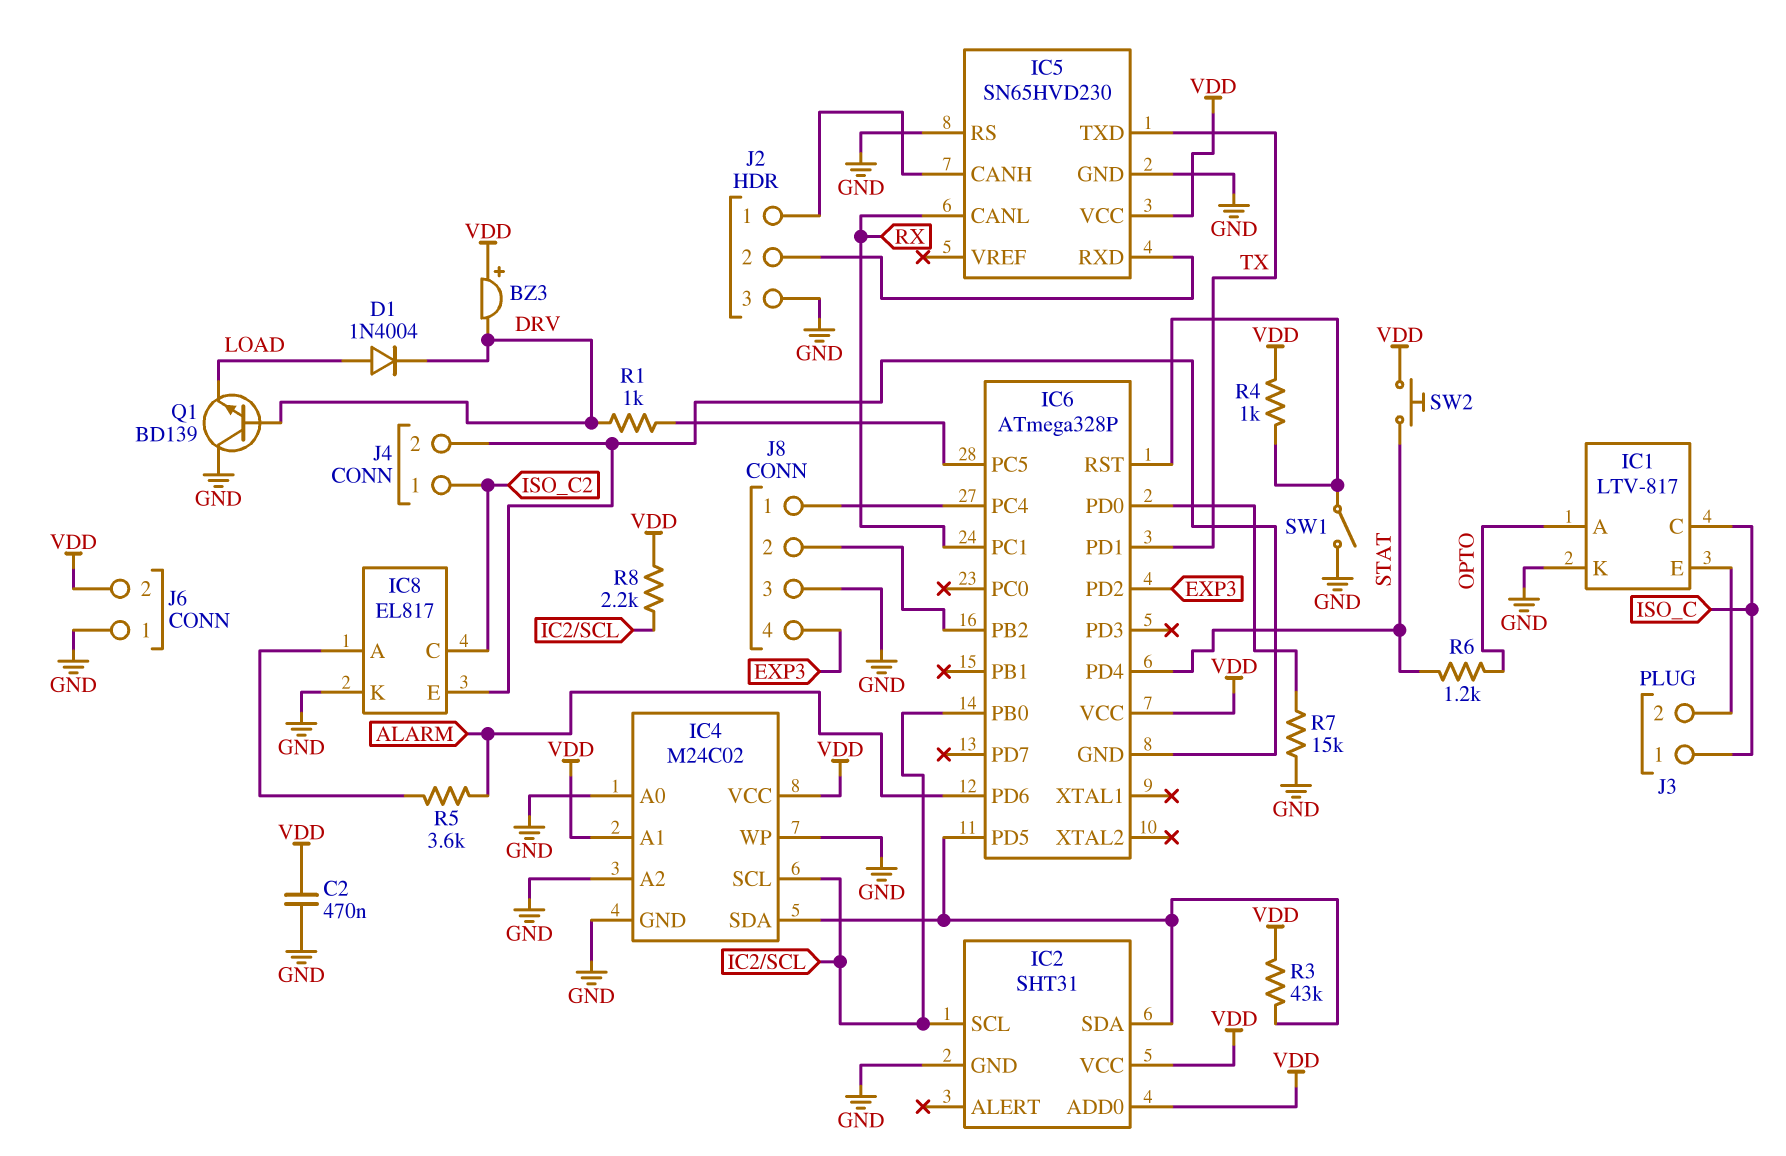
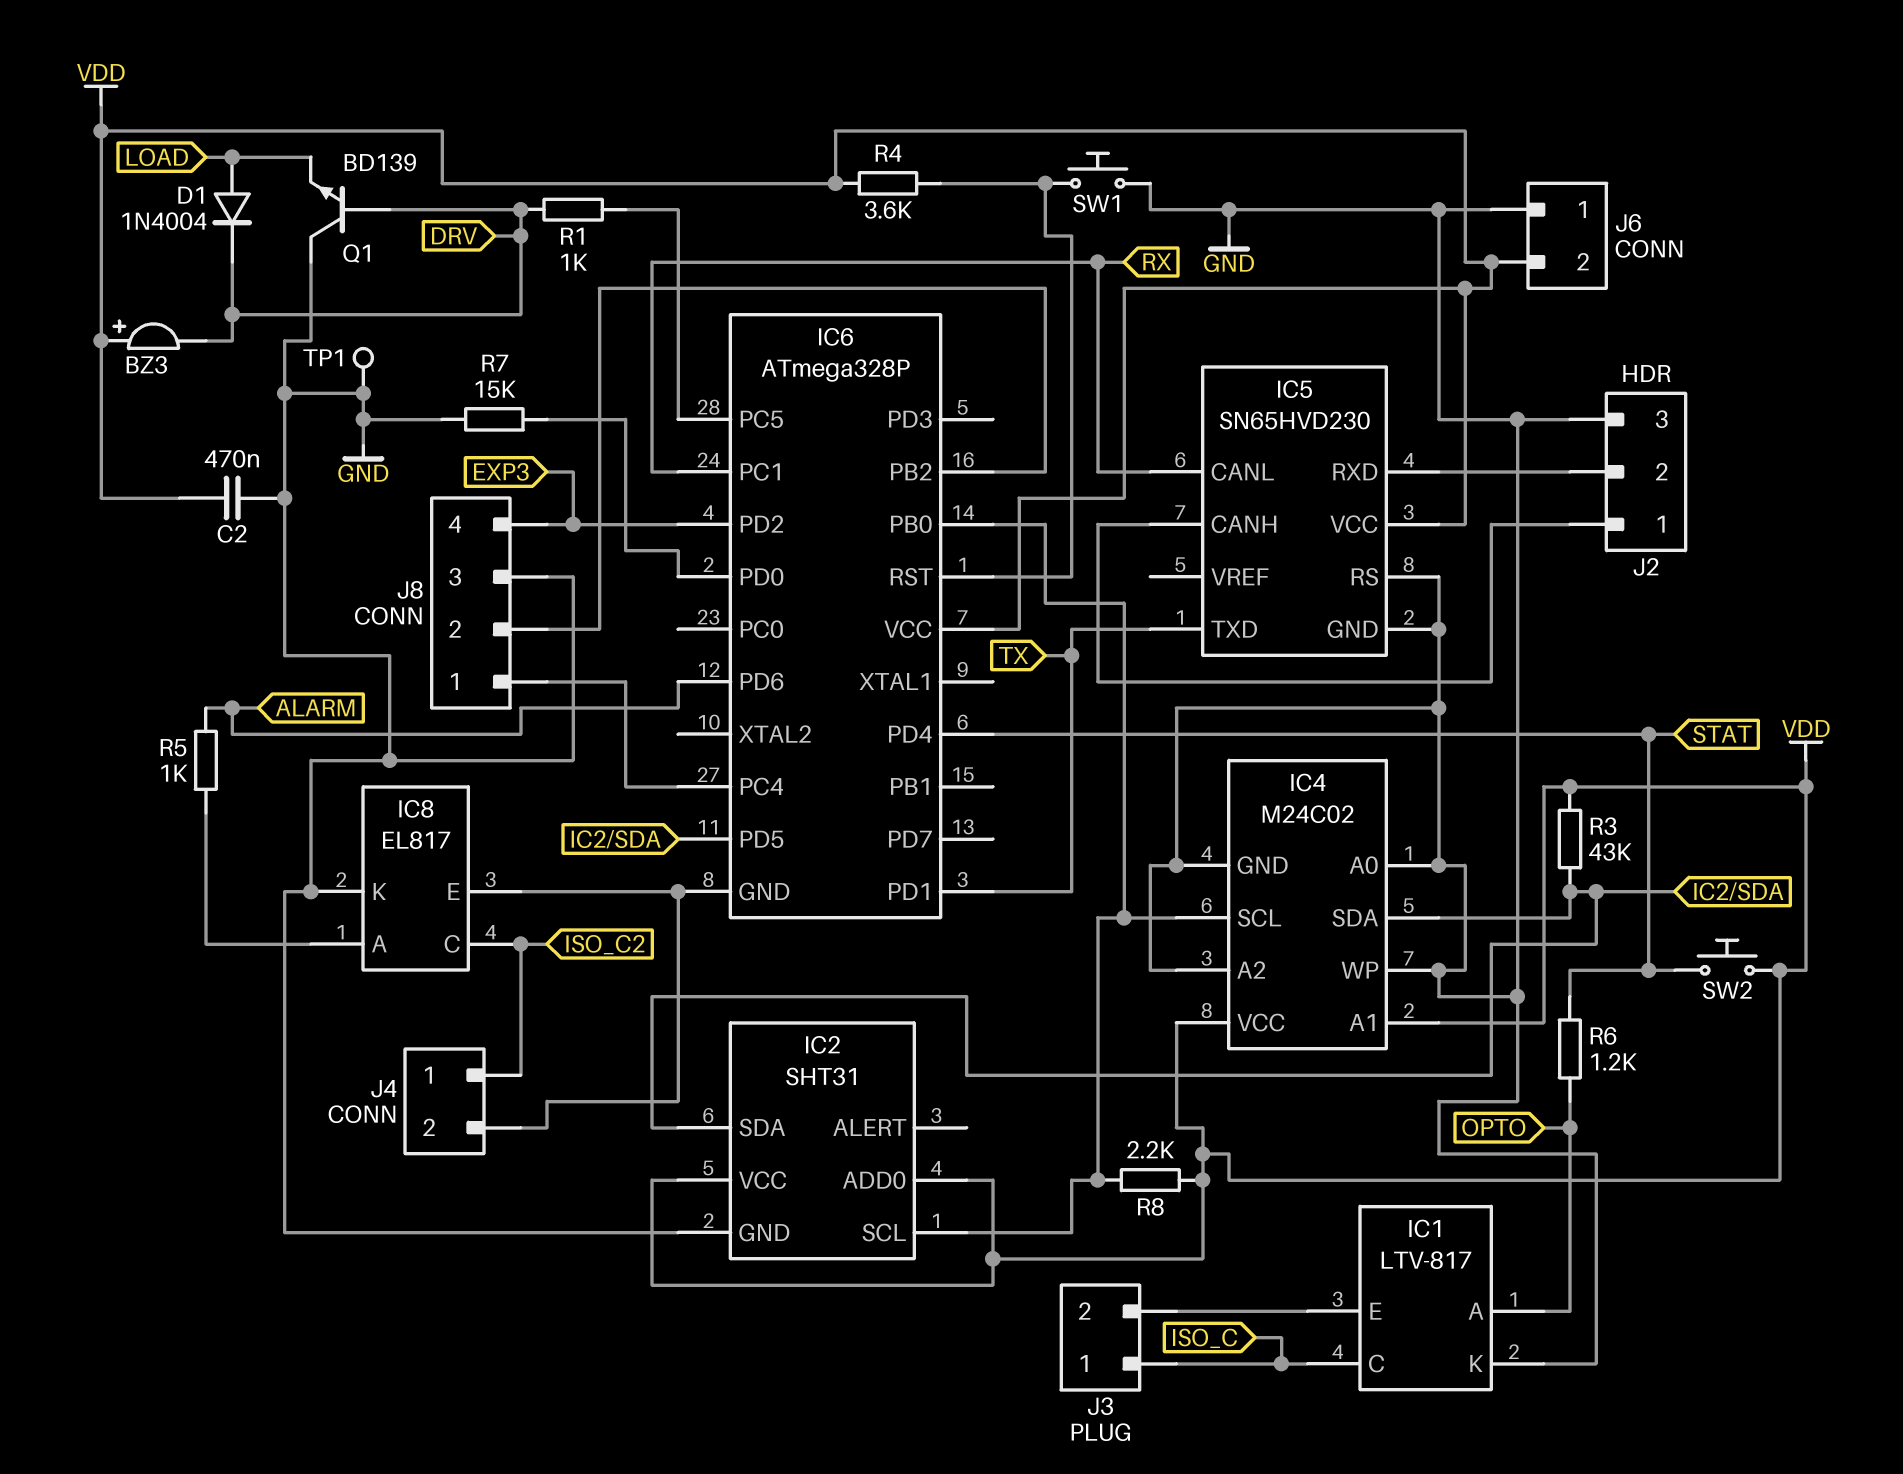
R4: 1k (IC6/RST, VDD) -> 3.6k (IC6/RST, VDD)
R5: 3.6k (ALARM, IC8/A) -> 1k (ALARM, IC8/A)
SW1: switch (GND, IC6/RST) -> button (GND, IC6/RST)
TP1: none -> test point (GND)

